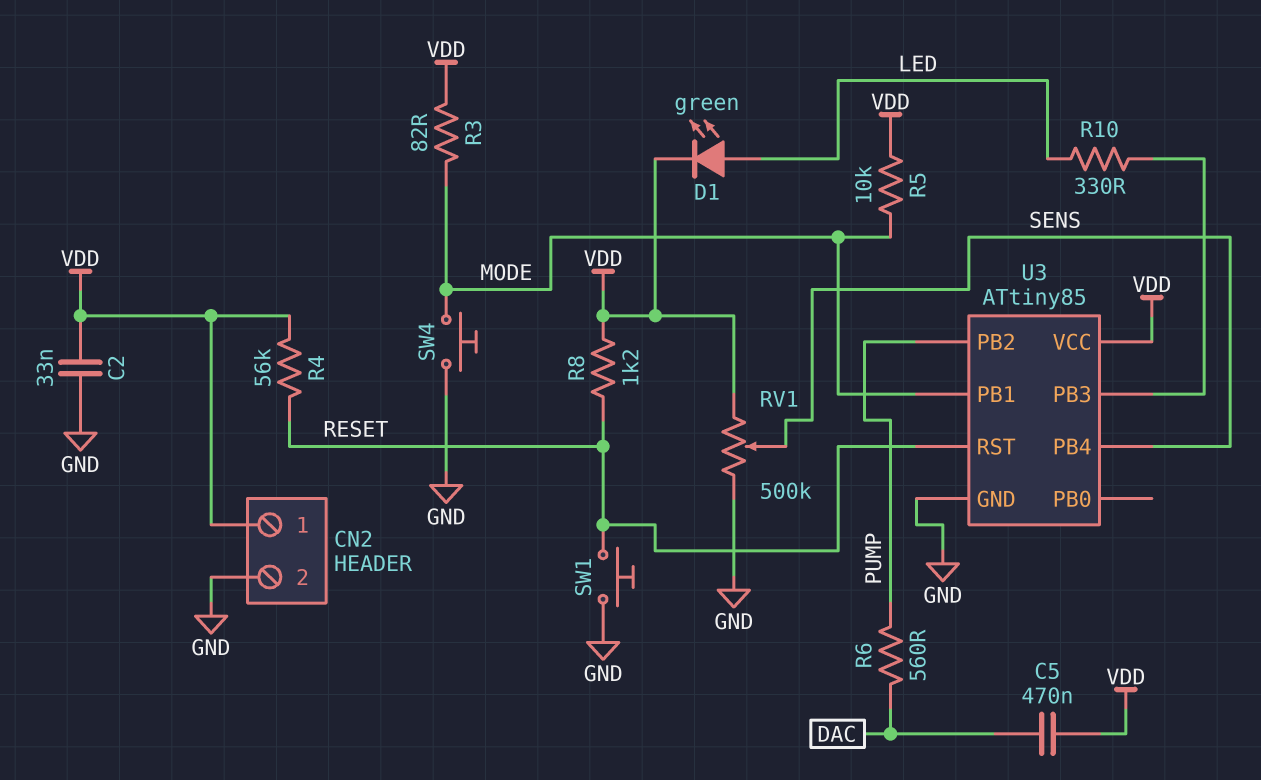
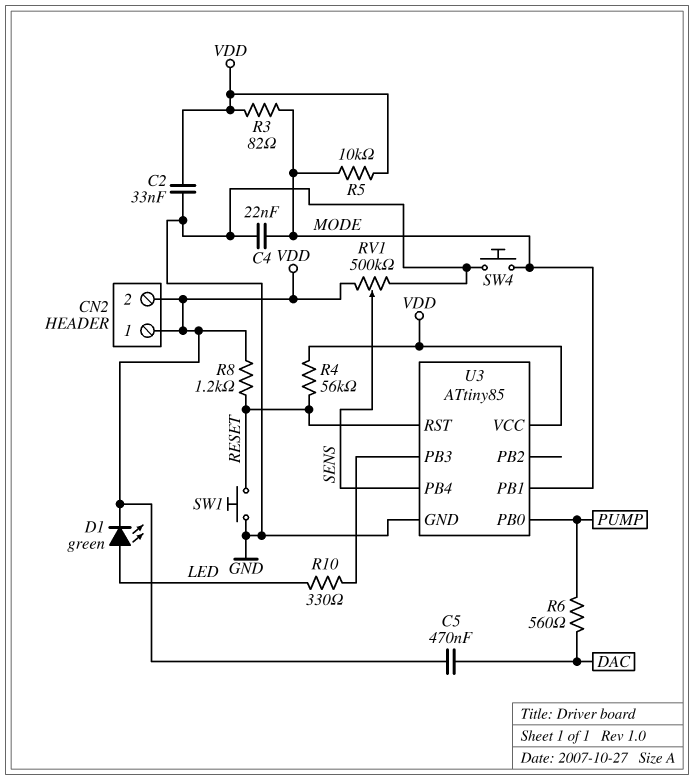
C4: none -> 22nF (GND, MODE)
CN2 pin 2: GND -> VDD
U3 pin PB0: none -> PUMP
U3 pin PB2: PUMP -> none

